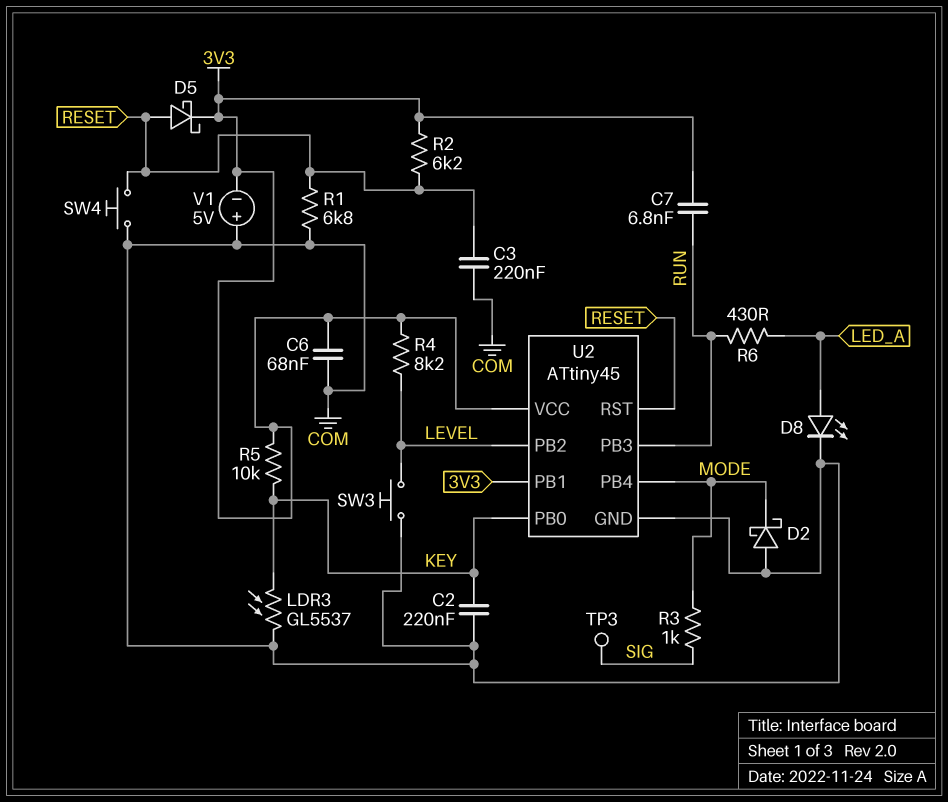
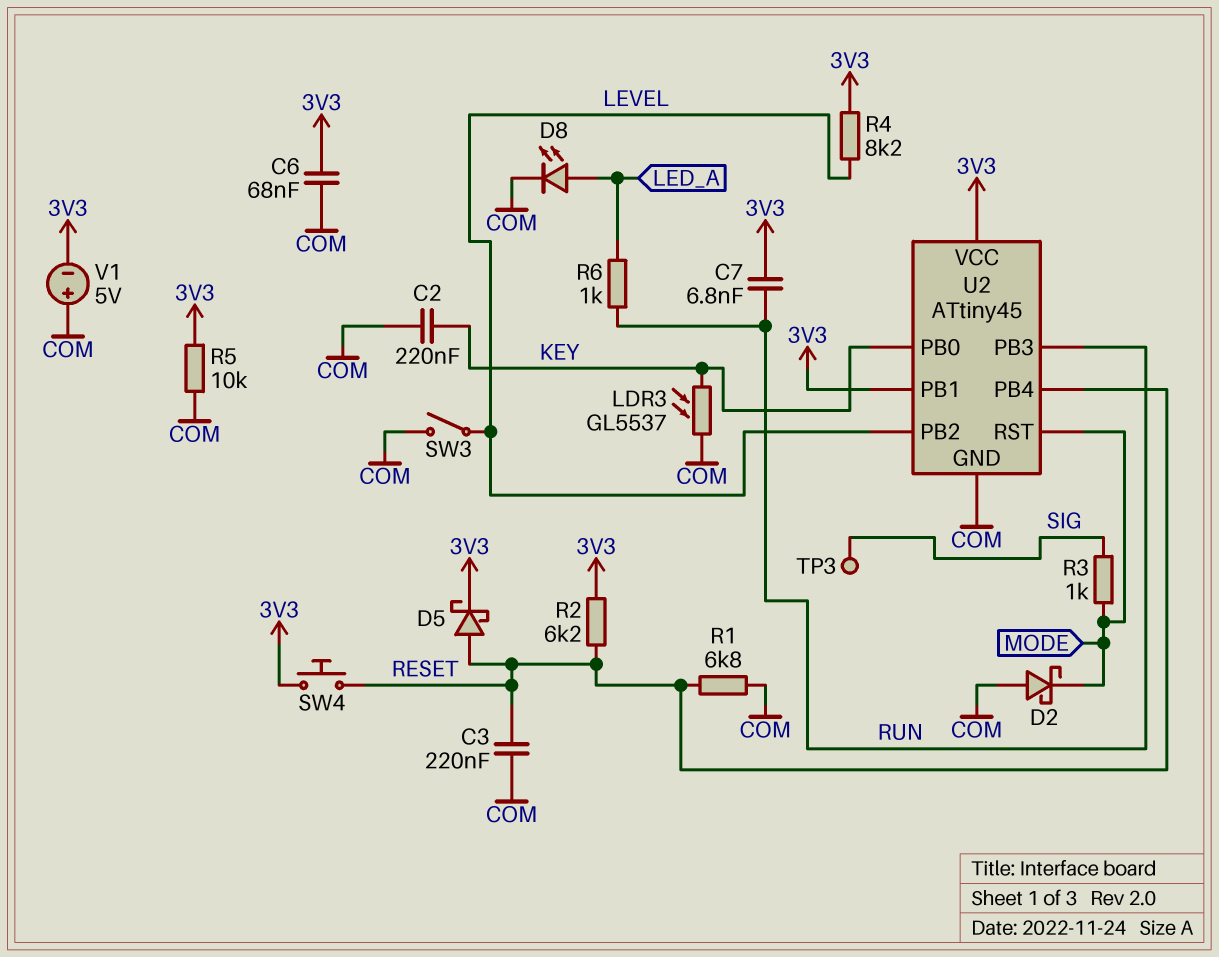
R5: 10k (3V3, KEY) -> 10k (3V3, COM)
R6: 430 (LED_A, RUN) -> 1k (LED_A, RUN)
SW3: button (COM, LEVEL) -> switch (COM, LEVEL)
SW4: button (COM, RESET) -> button (3V3, RESET)
U2 pin PB4: MODE -> RESET
U2 pin RST: RESET -> MODE

